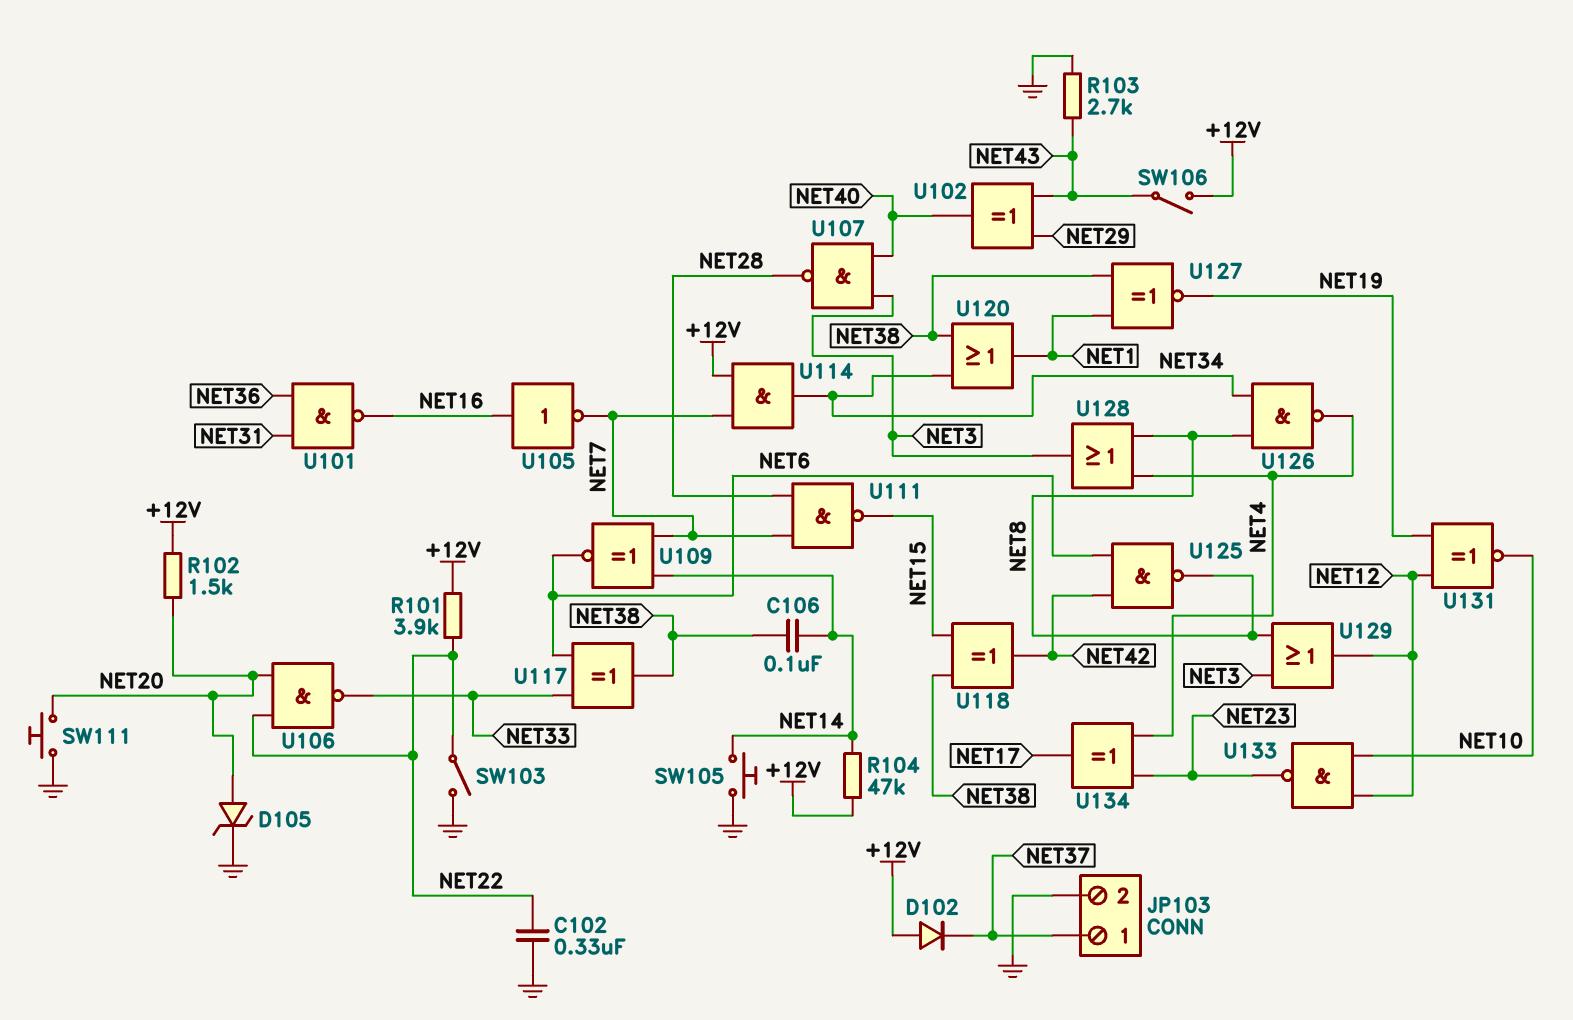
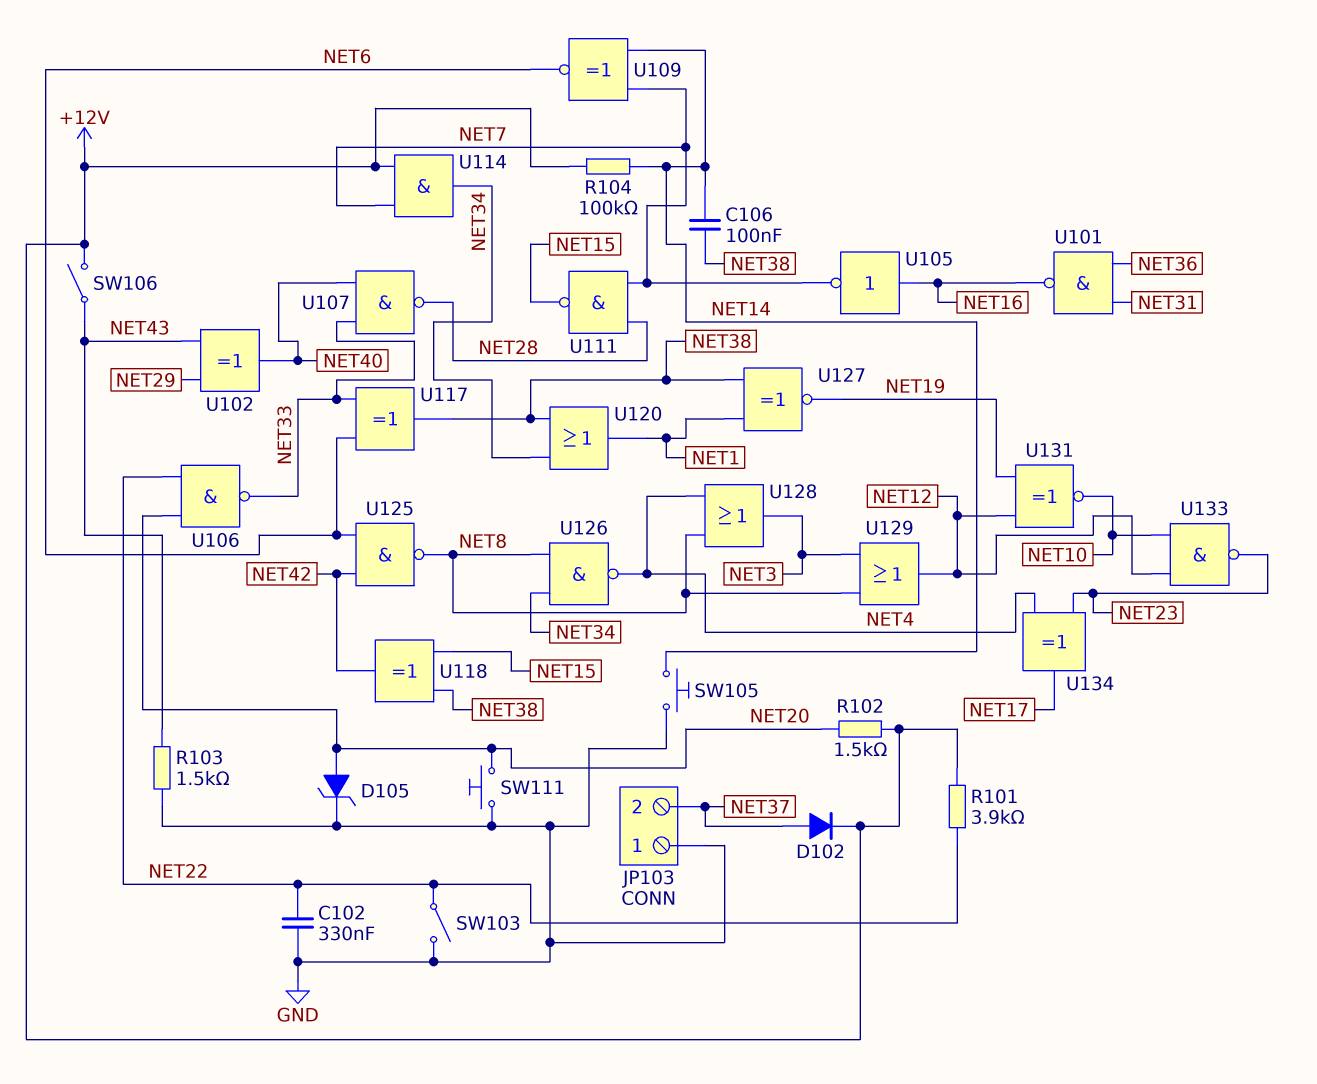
D102: diode (A +12V, K NET37) -> diode (A NET37, K +12V)
JP103 pin 1: NET37 -> GND
JP103 pin 2: GND -> NET37
R103: 2.7k (GND, NET43) -> 1.5k (GND, NET43)
R104: 47k (+12V, NET14) -> 100k (+12V, NET14)
U107: NAND (in NET3, in NET40, out NET28) -> NAND (in NET33, in NET40, out NET28)

